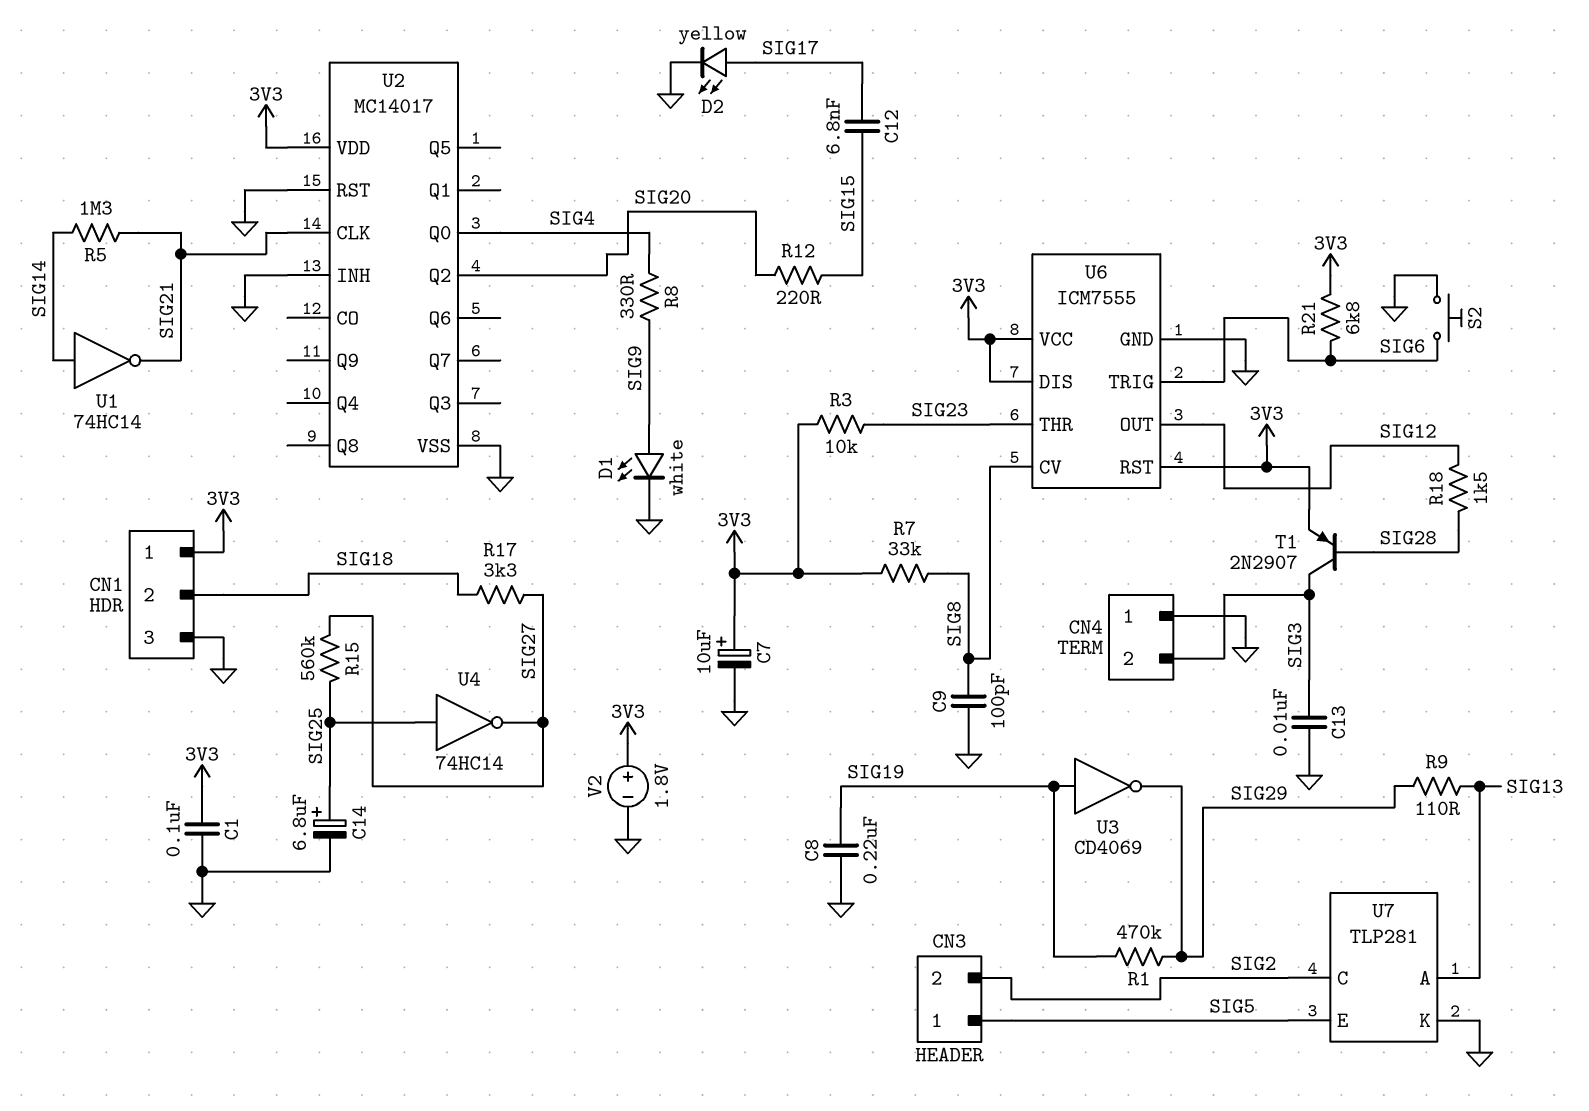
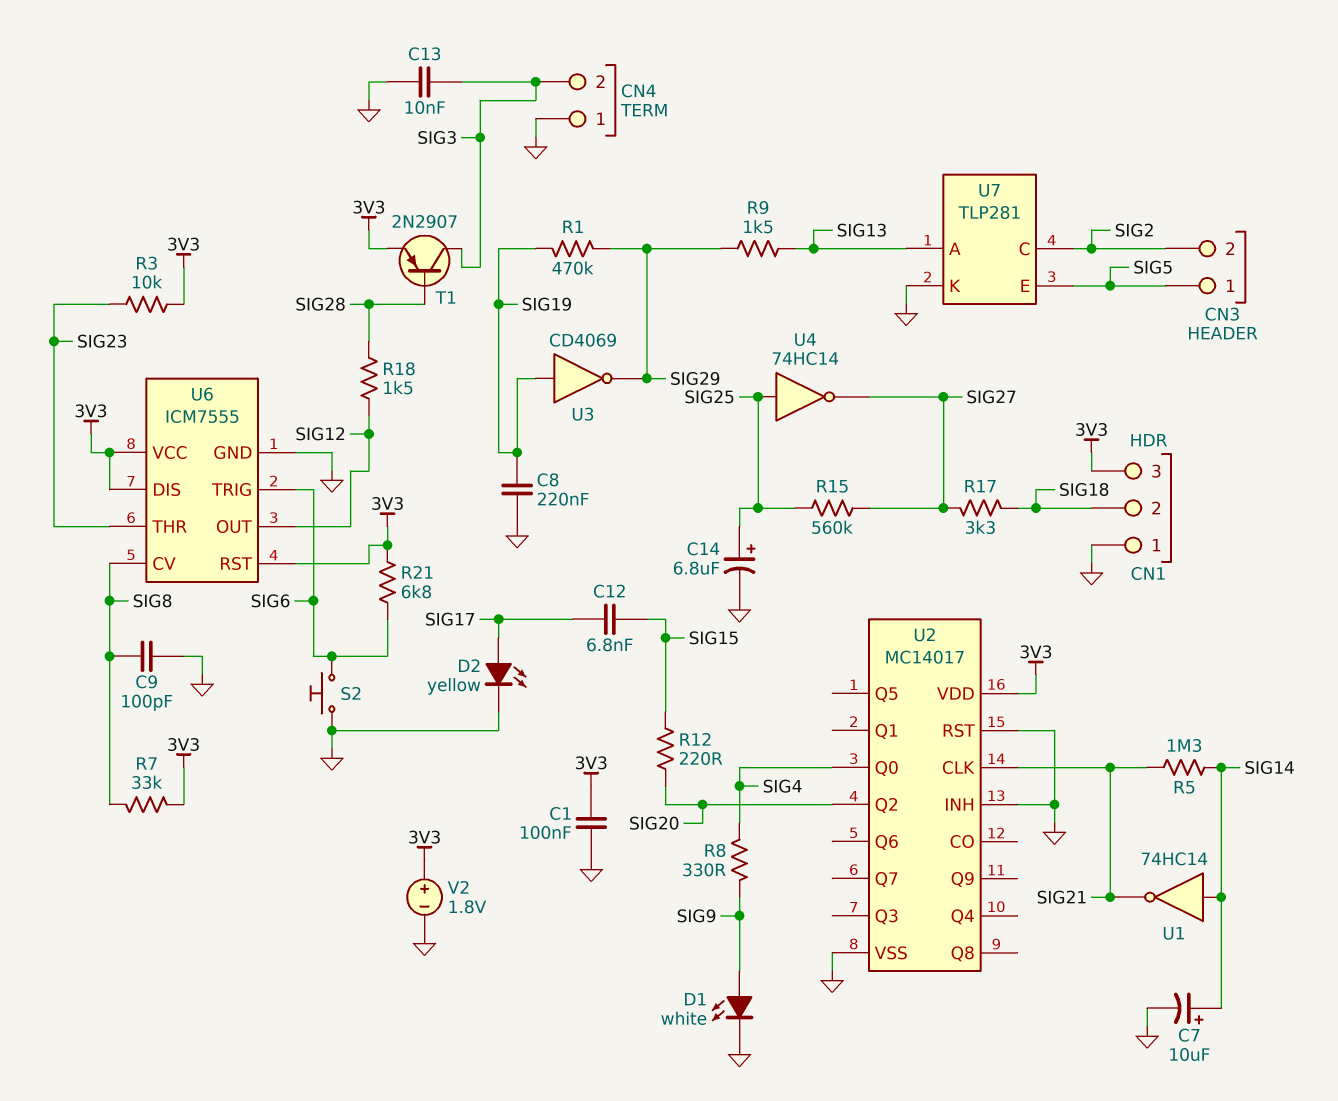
C7: 10uF (plus 3V3, minus GND) -> 10uF (plus SIG14, minus GND)
CN1 pin 1: 3V3 -> GND
CN1 pin 3: GND -> 3V3
R9: 110 (SIG13, SIG29) -> 1.5k (SIG13, SIG29)

